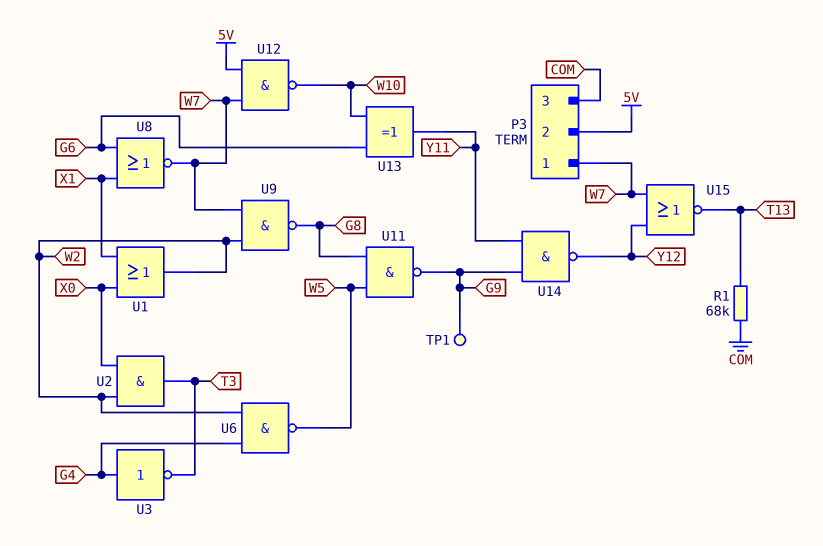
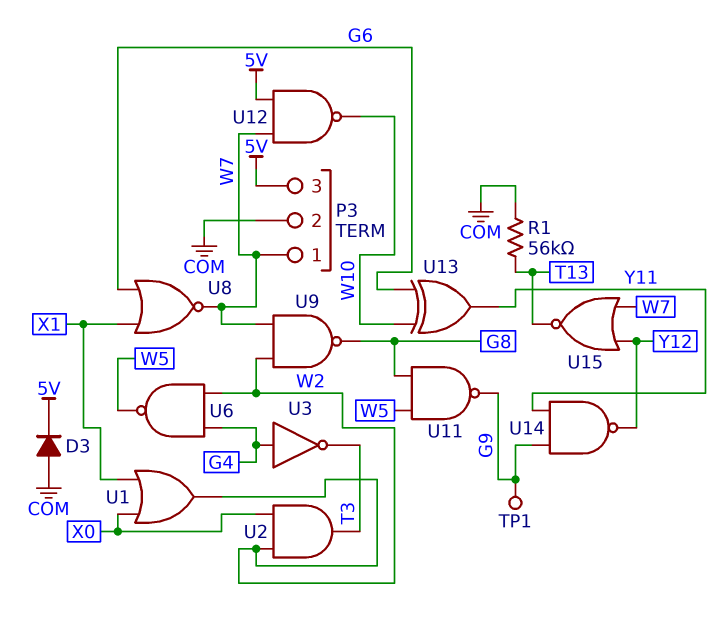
D3: none -> diode (A COM, K 5V)
P3 pin 2: 5V -> COM
P3 pin 3: COM -> 5V
R1: 68k (COM, T13) -> 56k (COM, T13)

